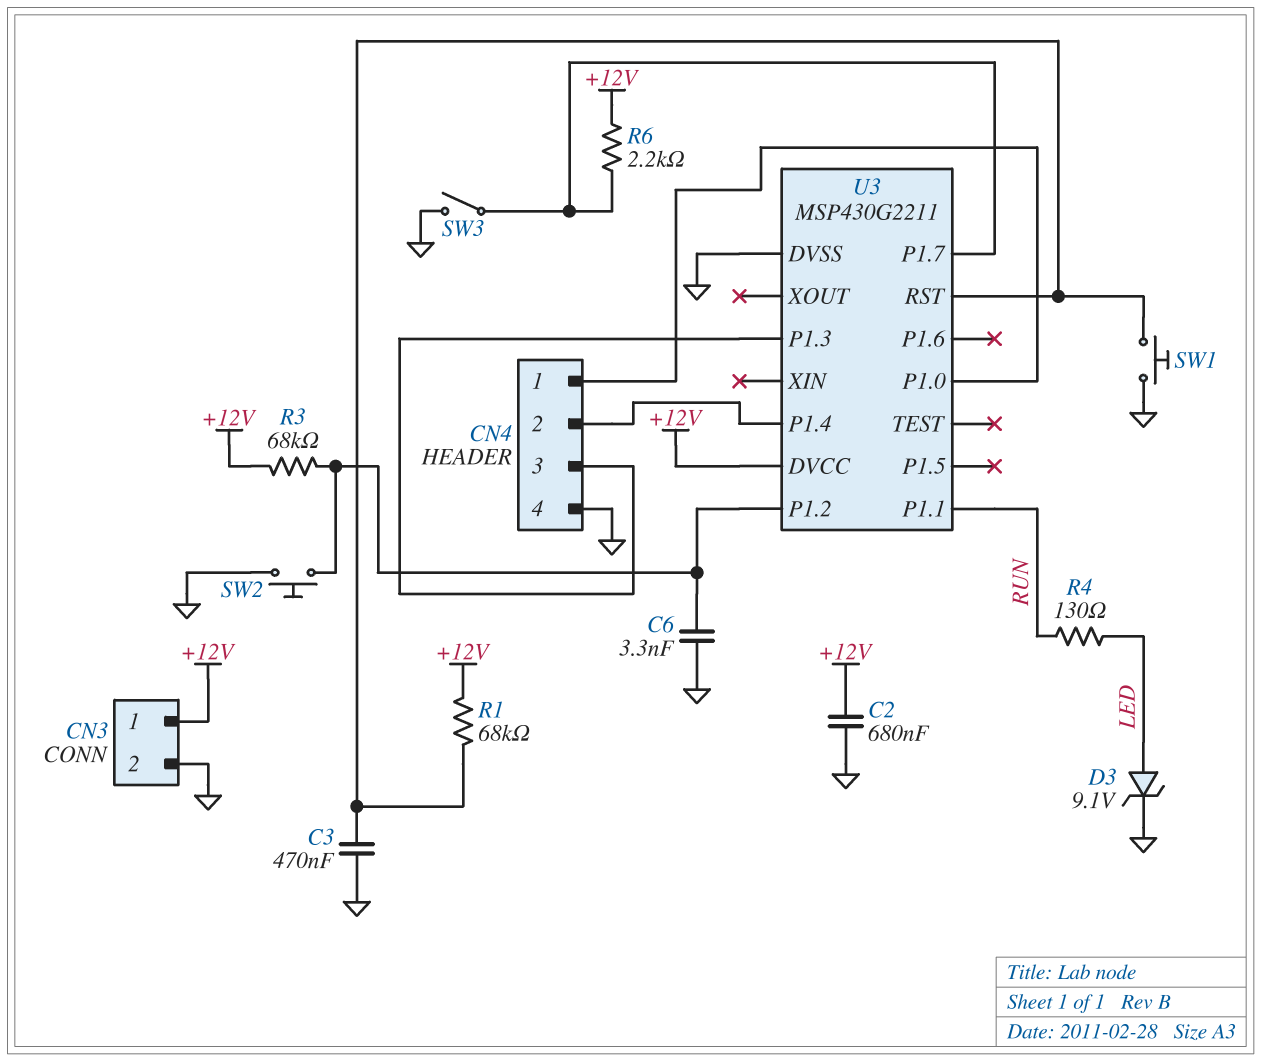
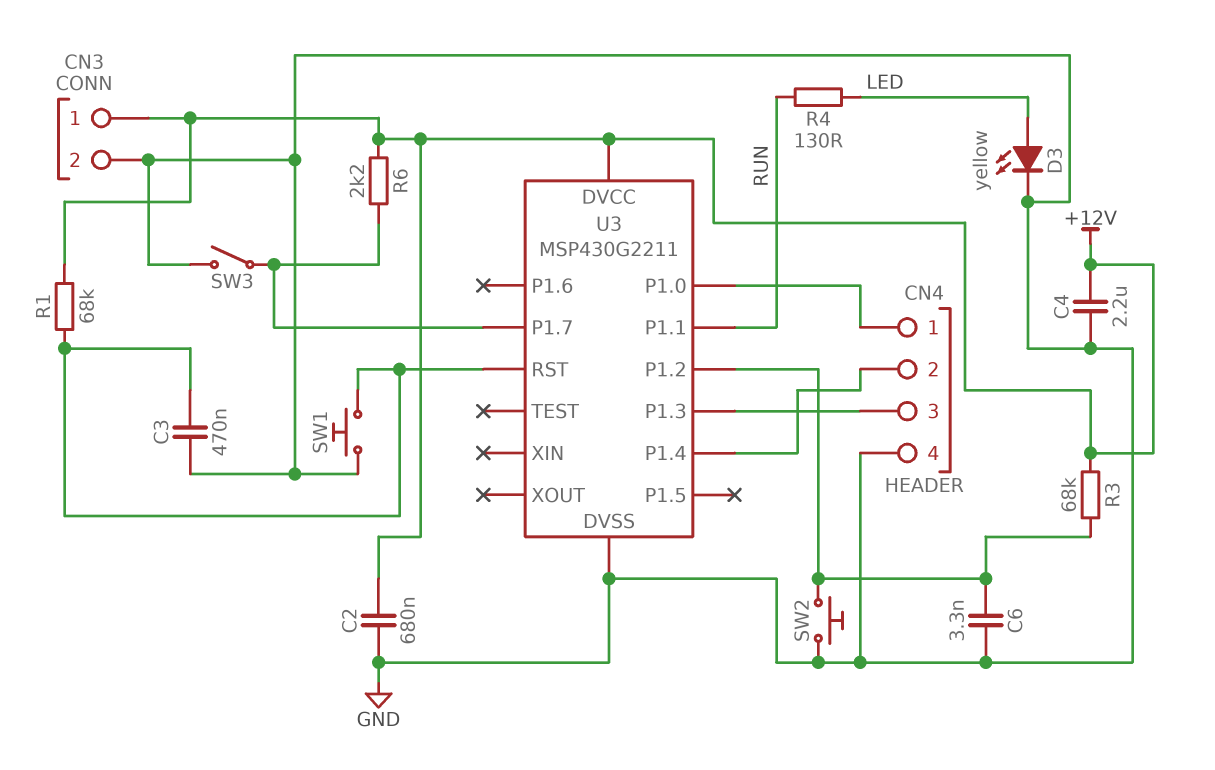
C4: none -> 2.2uF (+12V, GND)
D3: zener 9.1V (A LED, K GND) -> LED yellow (A LED, K GND)

